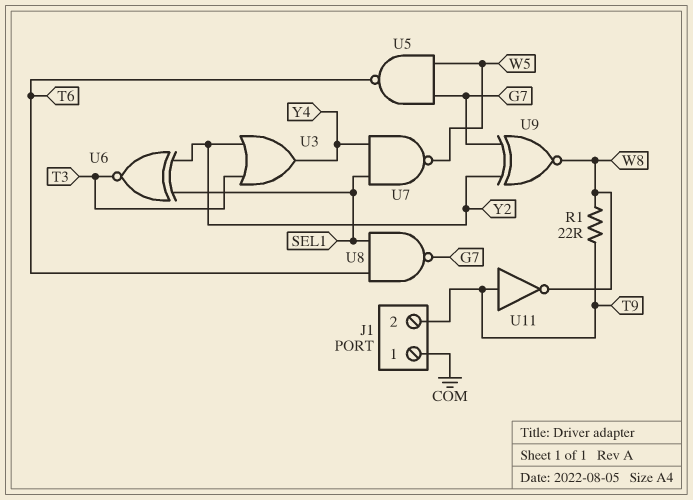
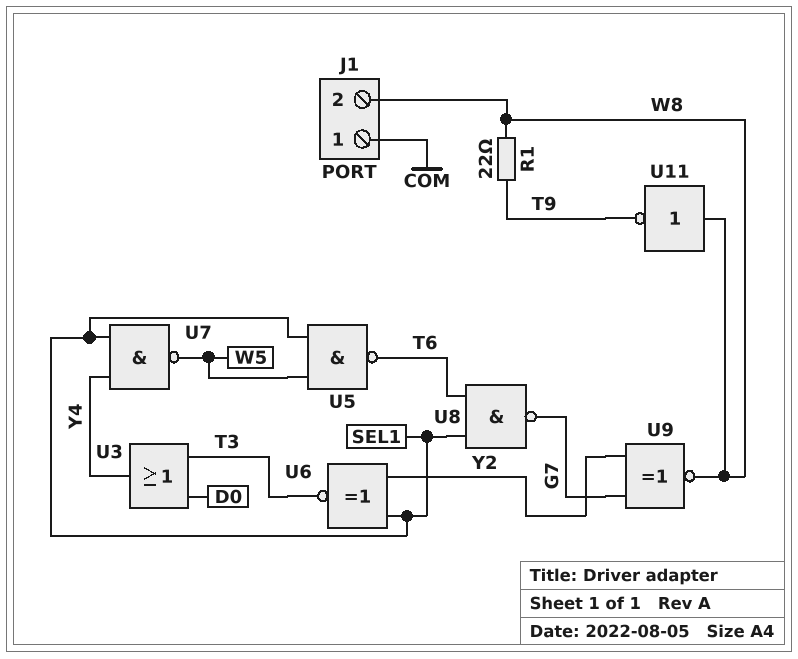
J1 pin 2: T9 -> W8
U3: OR (in T3, in Y2, out Y4) -> OR (in D0, in T3, out Y4)
U5: NAND (in G7, in W5, out T6) -> NAND (in SEL1, in W5, out T6)
U11: NOT (in T9, out W8) -> NOT (in W8, out T9)

